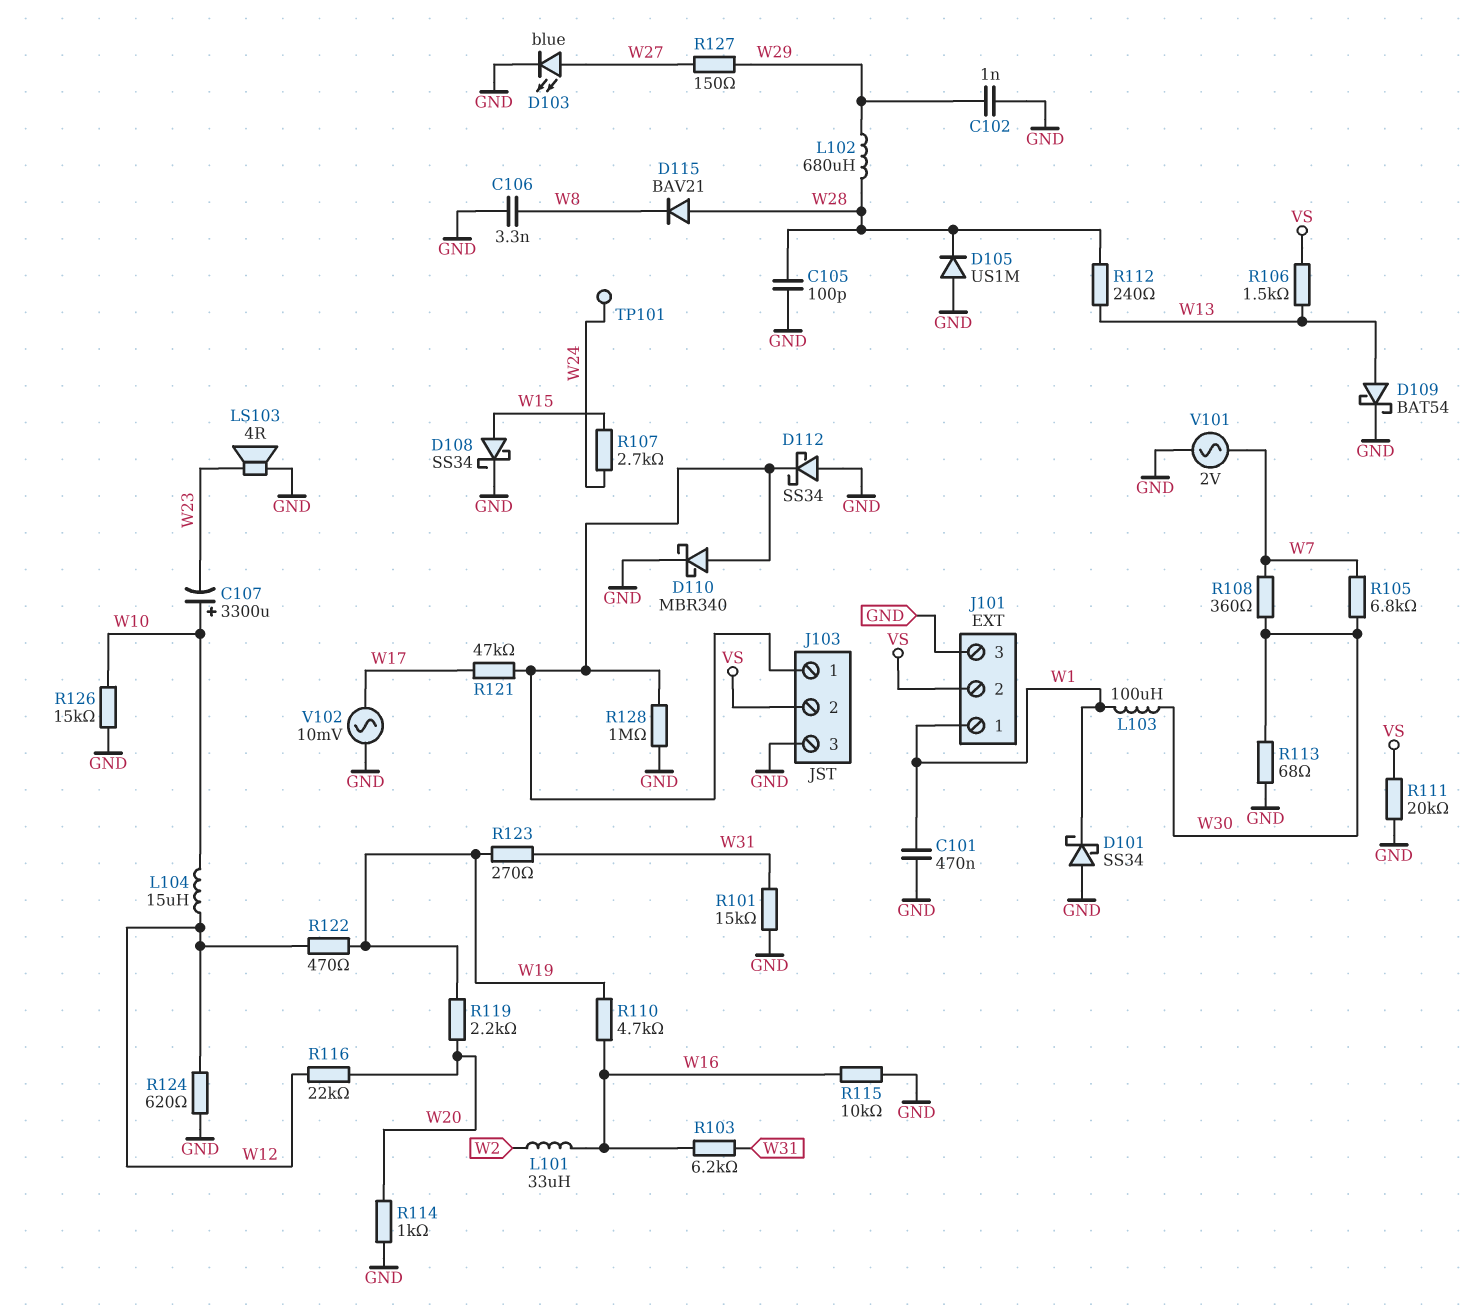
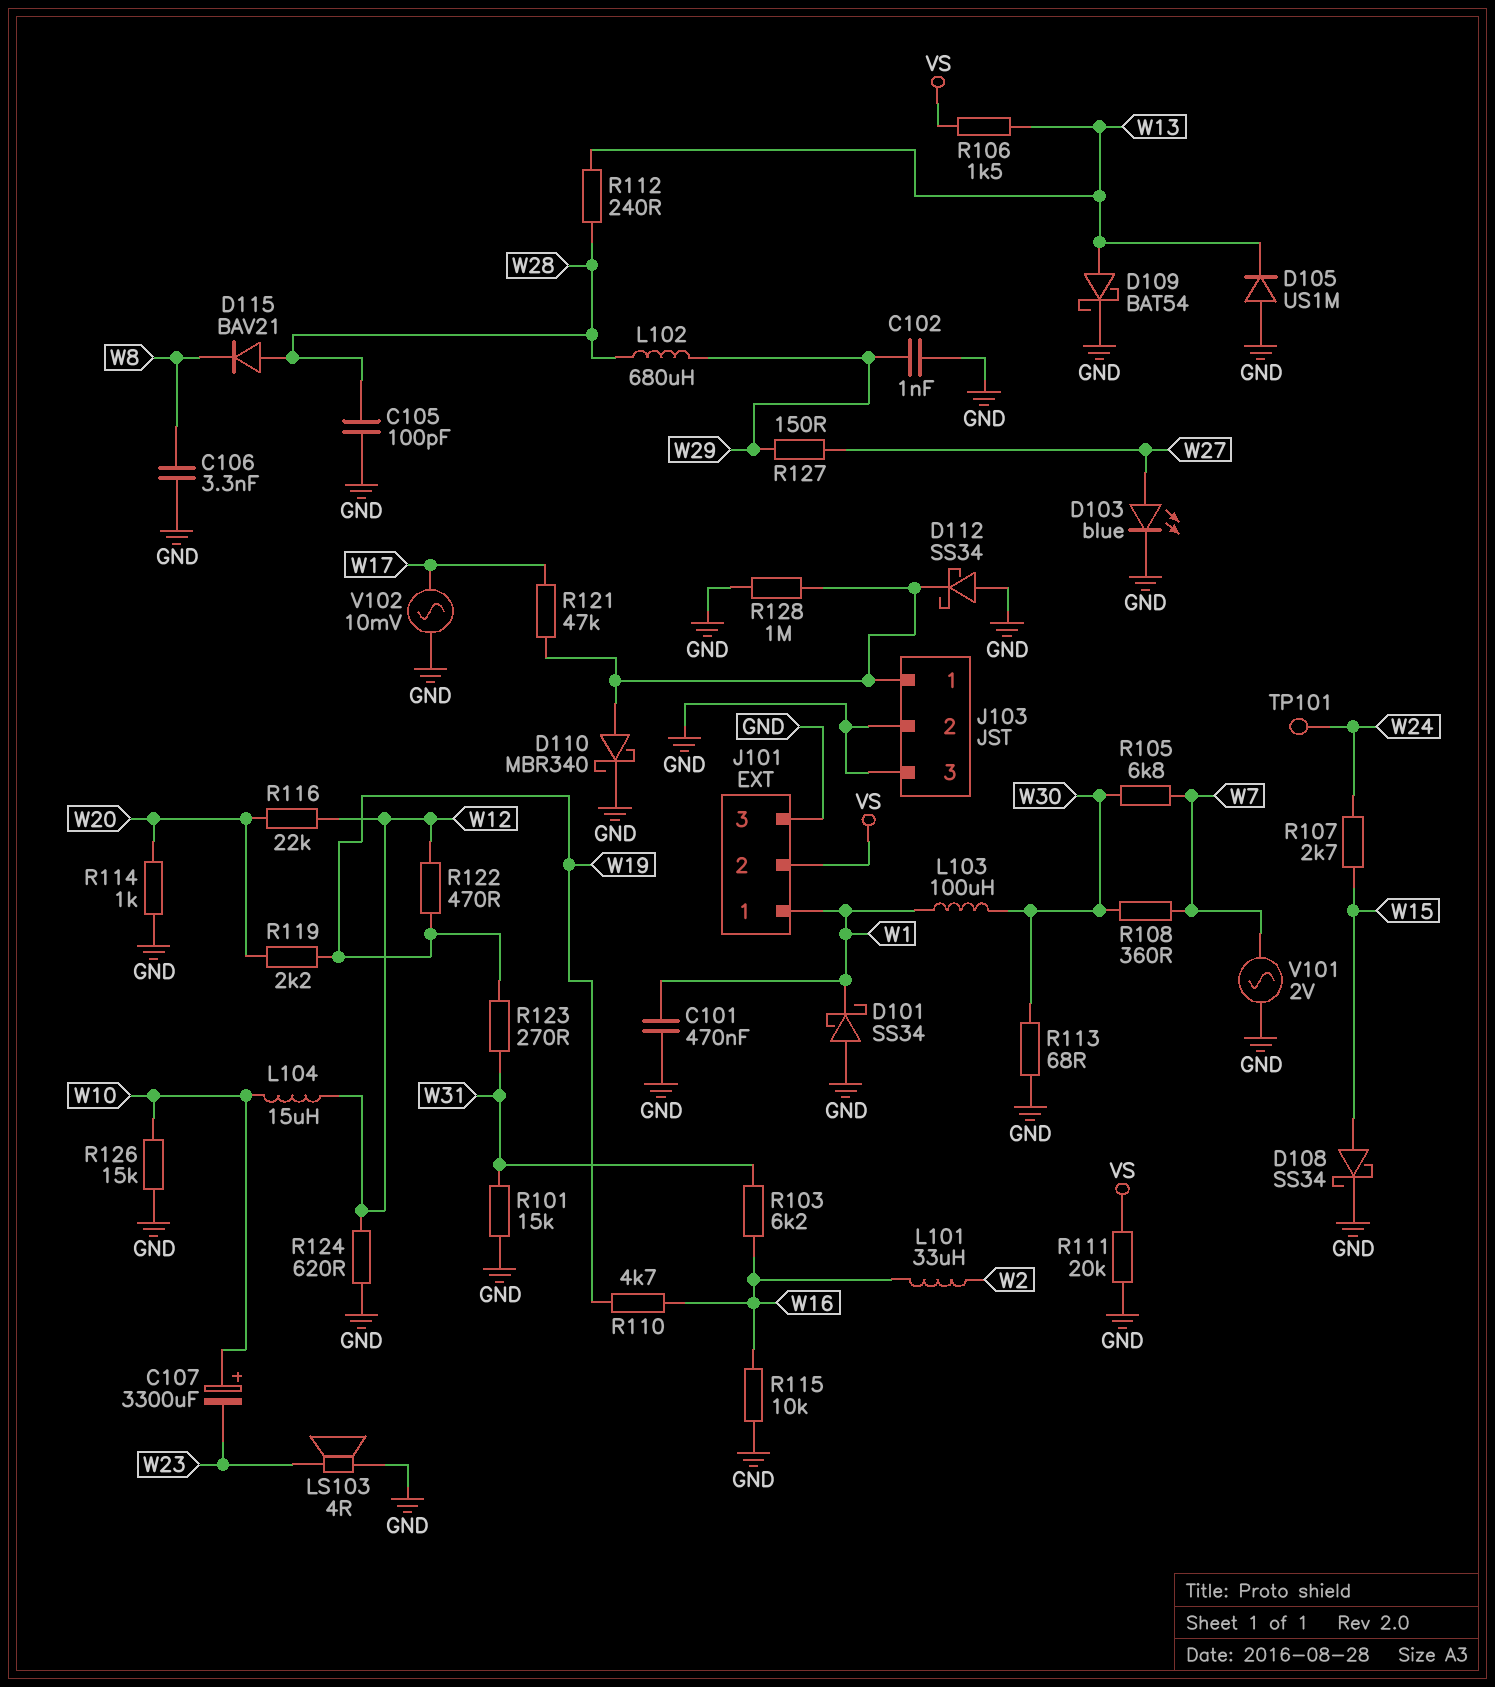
D105: diode US1M (A GND, K W28) -> diode US1M (A GND, K W13)
J103 pin 2: VS -> GND

